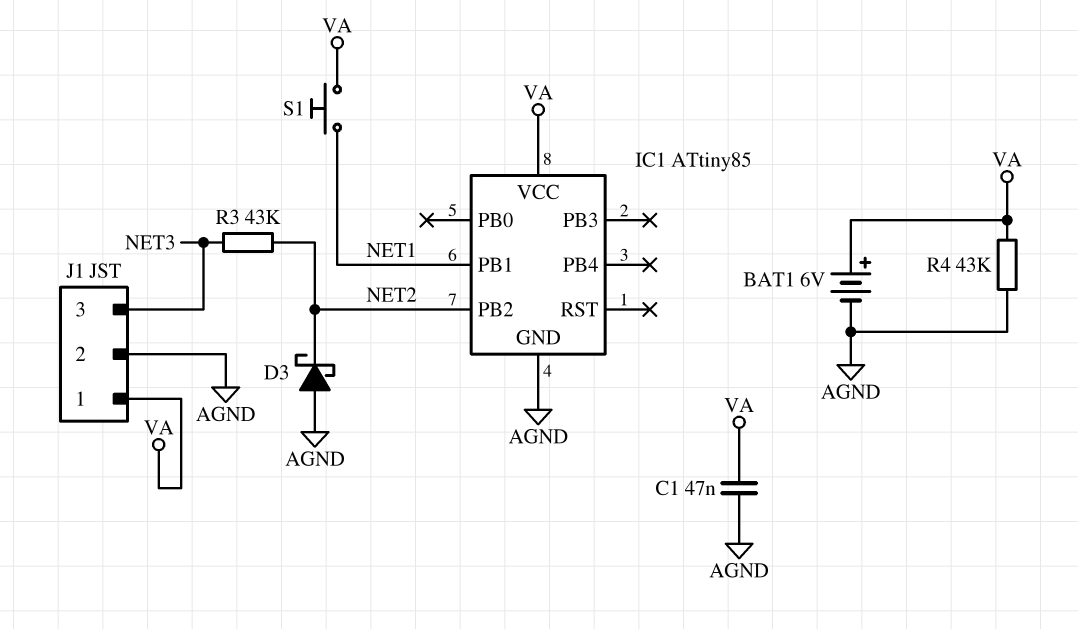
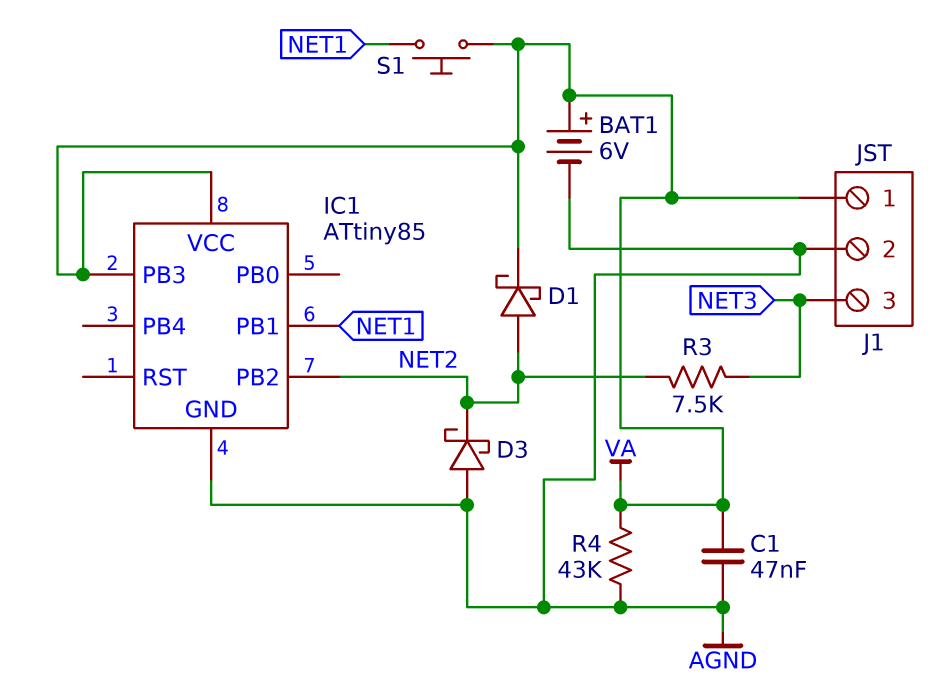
D1: none -> schottky (A NET2, K VA)
IC1 pin PB3: none -> VA
R3: 43k (NET2, NET3) -> 7.5k (NET2, NET3)

